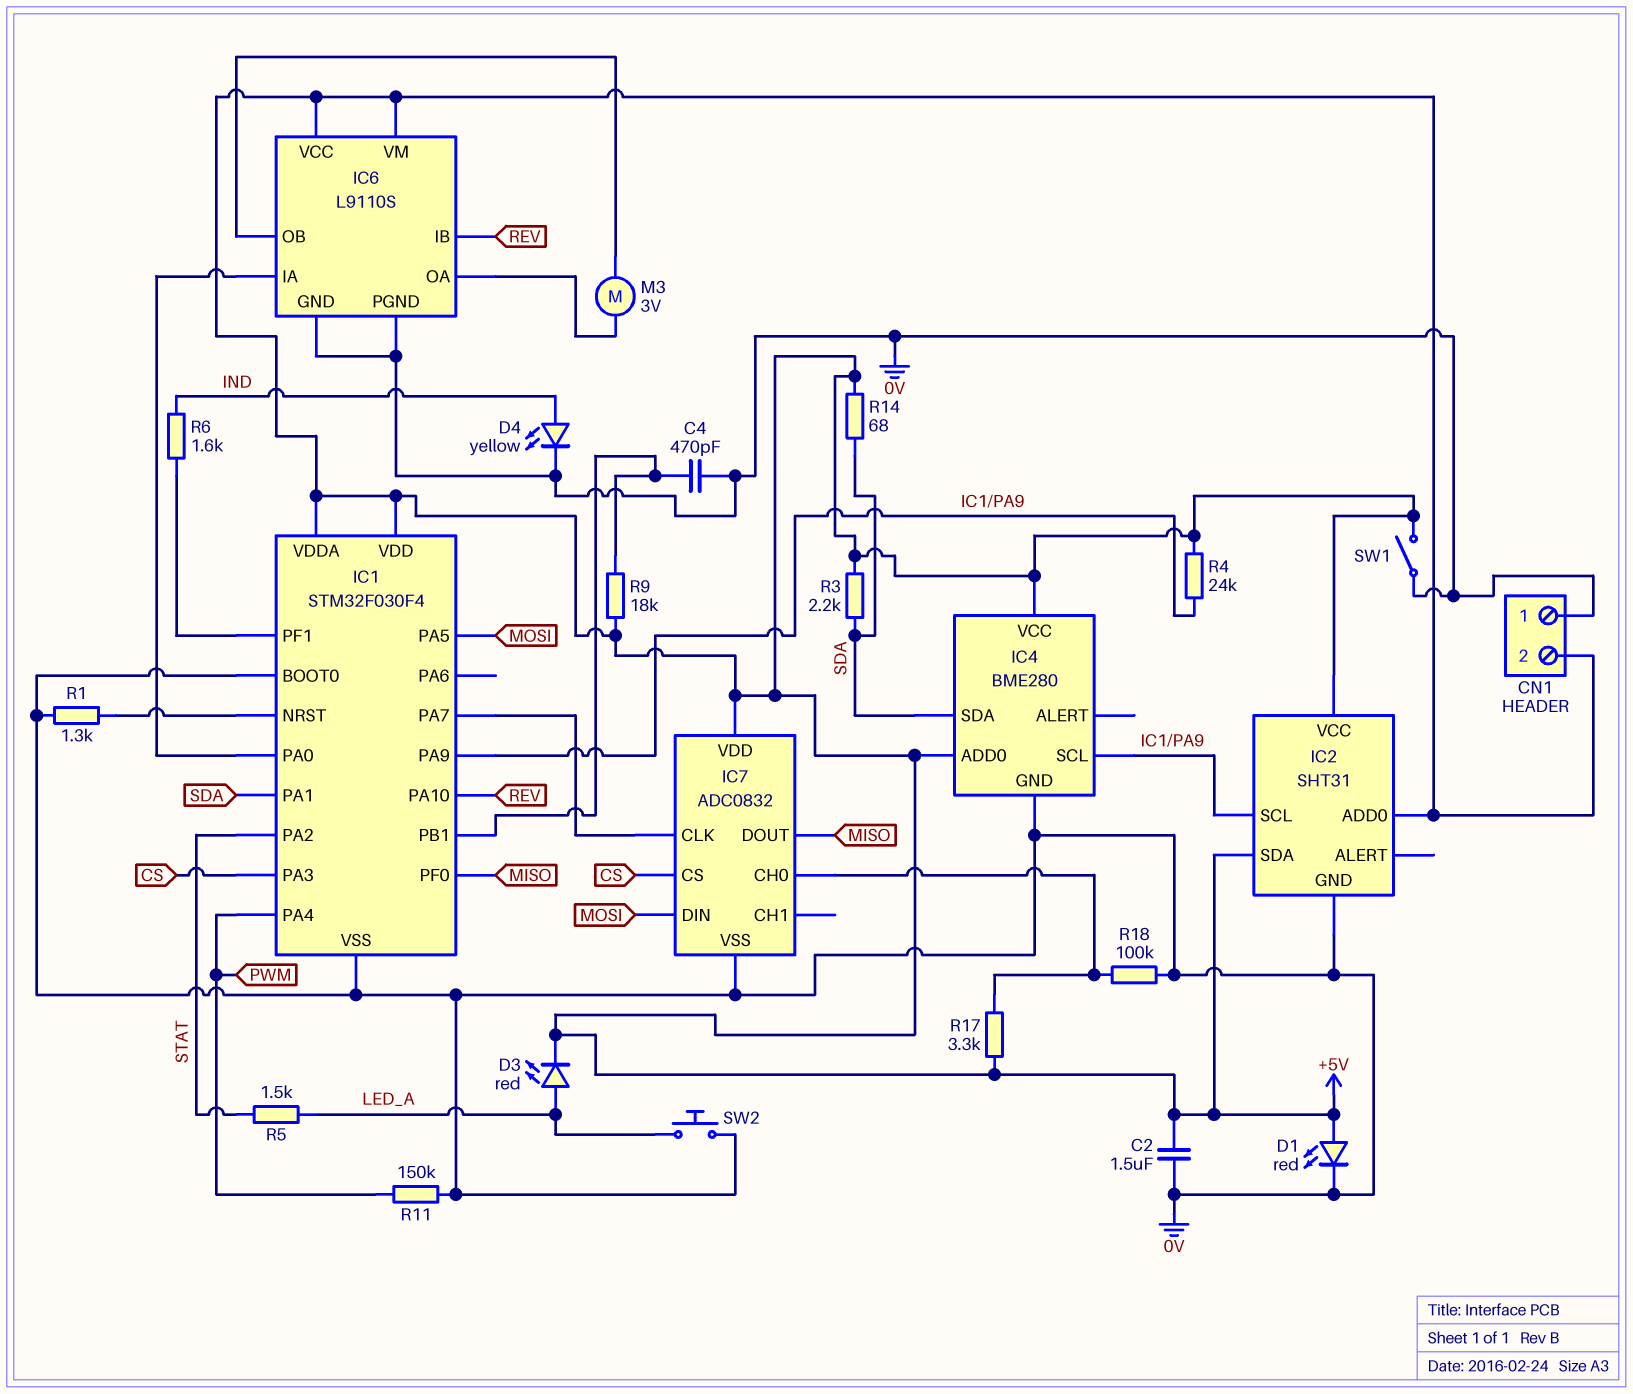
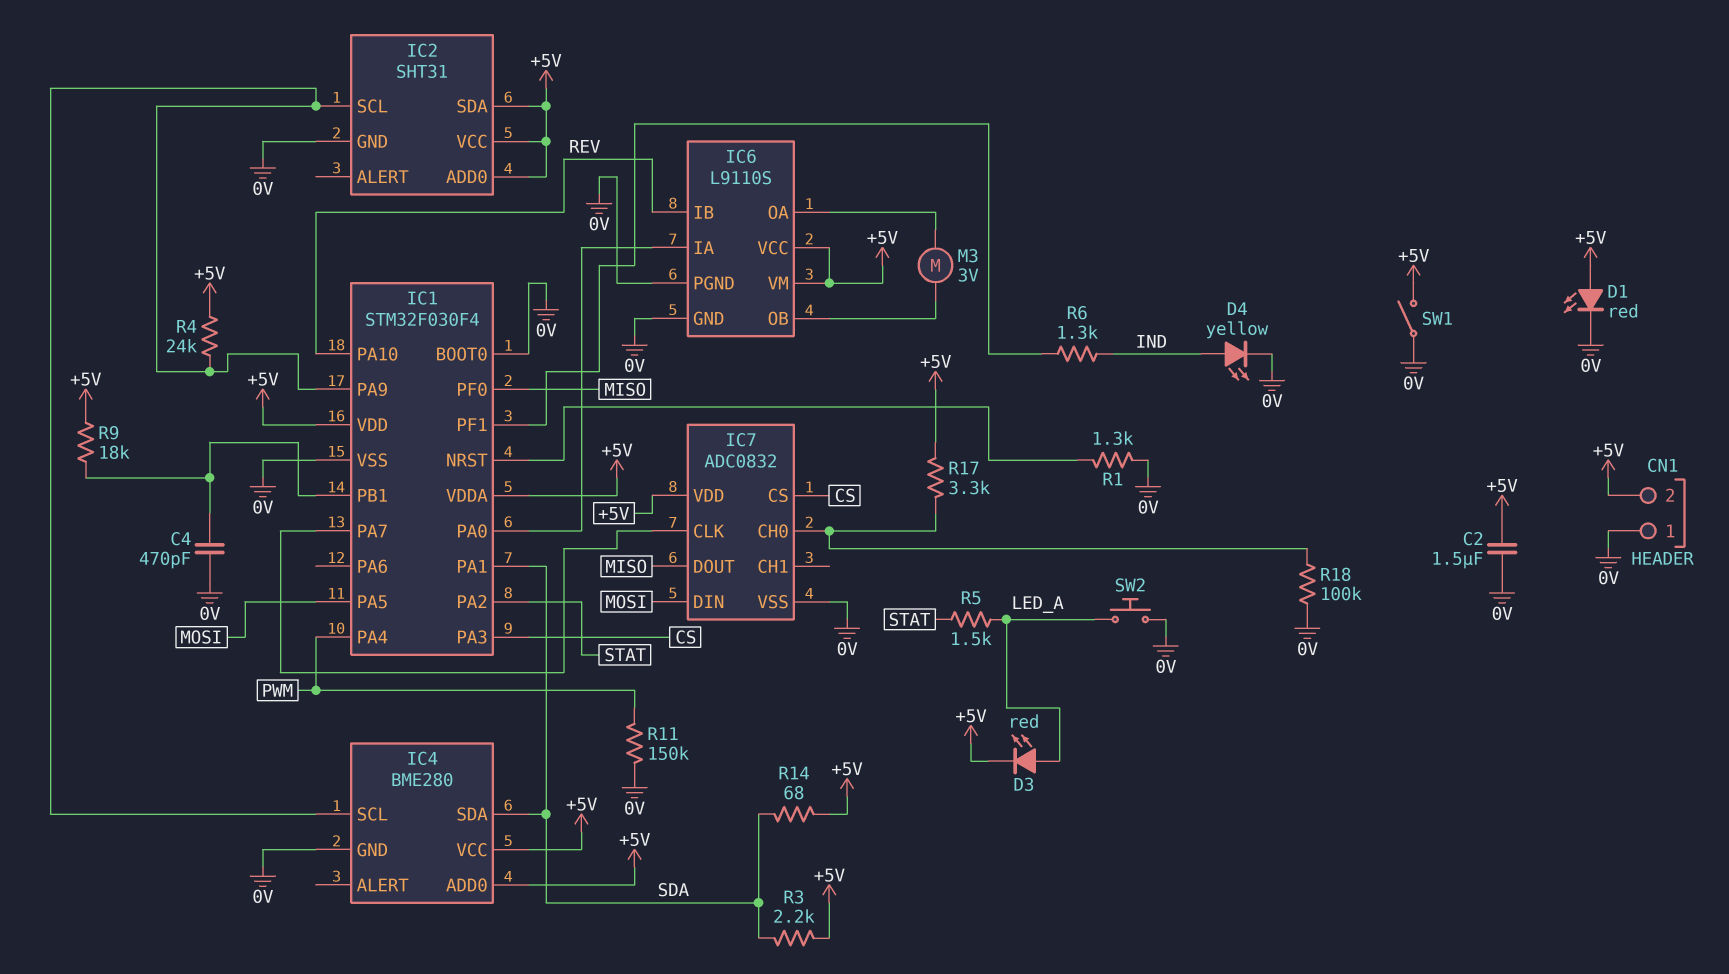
R6: 1.6k (IC1/PF1, IND) -> 1.3k (IC1/PF1, IND)

